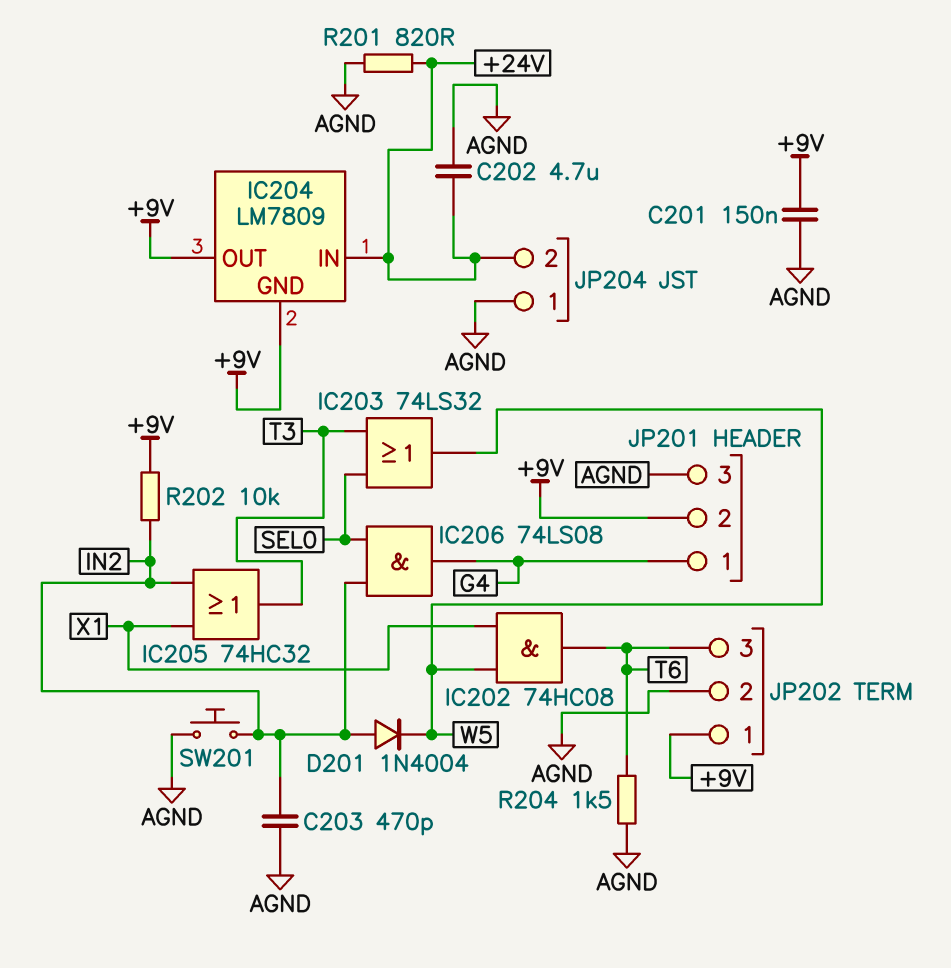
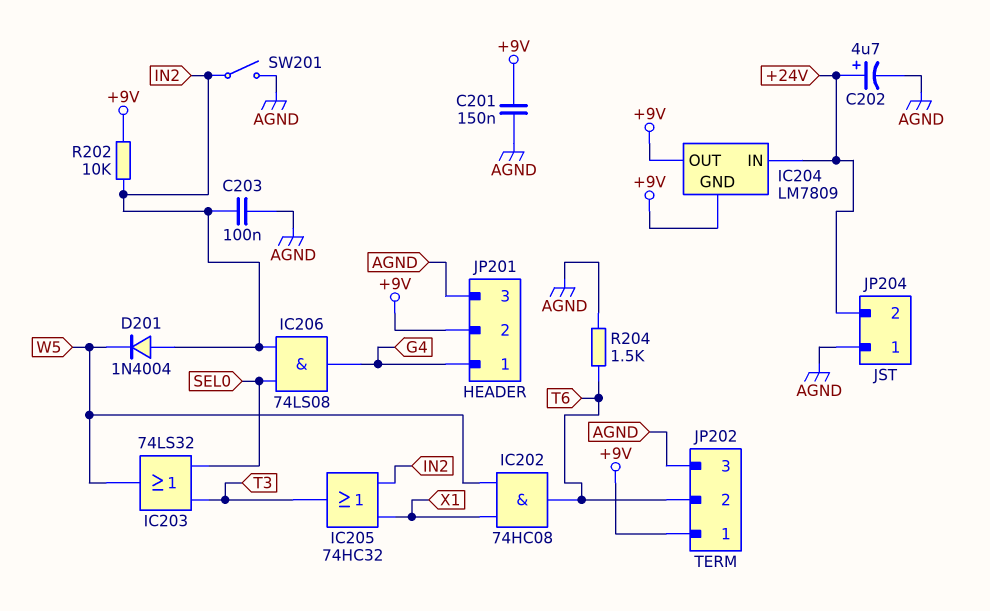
C202: 4.7uF (+24V, AGND) -> 4.7uF (plus +24V, minus AGND)
C203: 470pF (AGND, IN2) -> 100nF (AGND, IN2)
JP202 pin 2: AGND -> T6
JP202 pin 3: T6 -> AGND
R201: 820 (+24V, AGND) -> none
SW201: button (AGND, IN2) -> switch (AGND, IN2)

